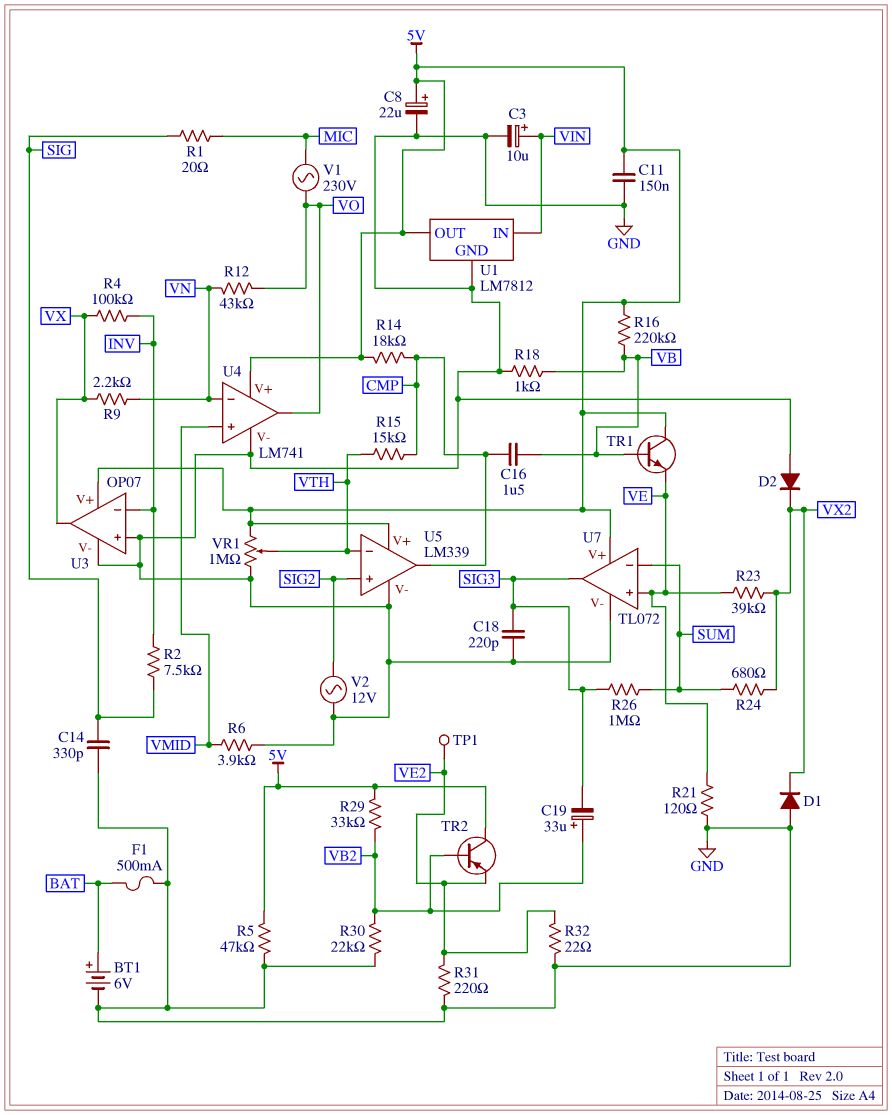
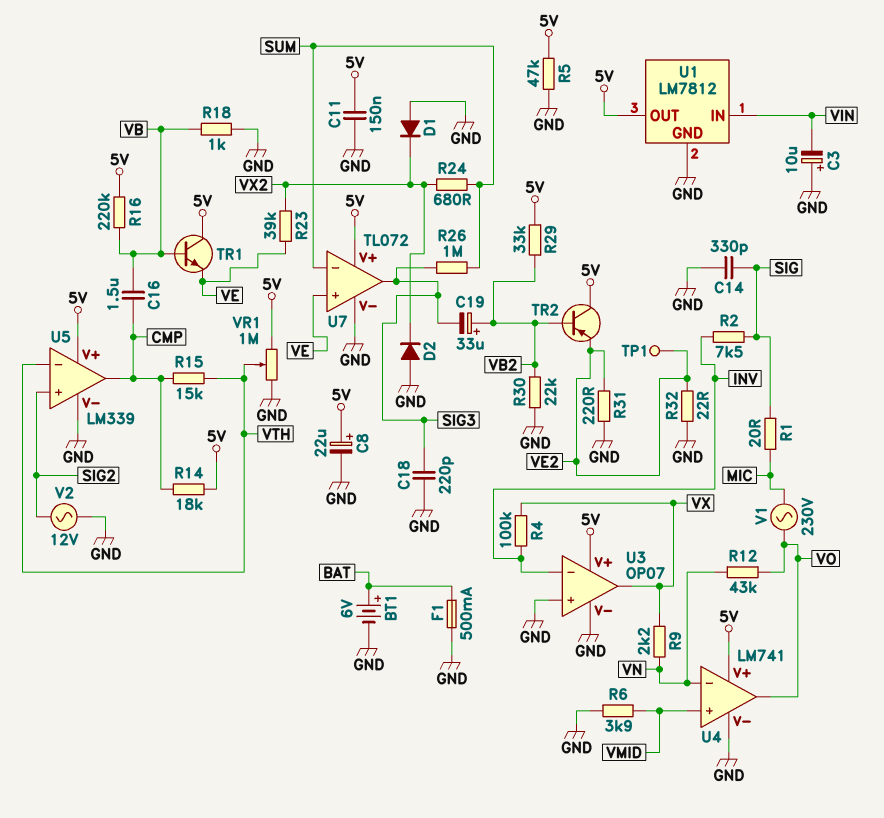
C3: 10uF (plus VIN, minus GND) -> 10uF (plus GND, minus VIN)
R21: 120 (GND, VE) -> none

